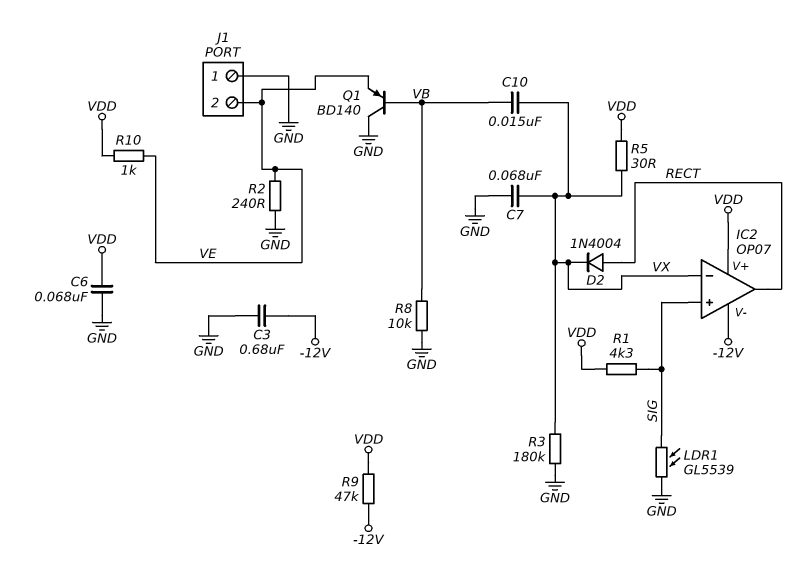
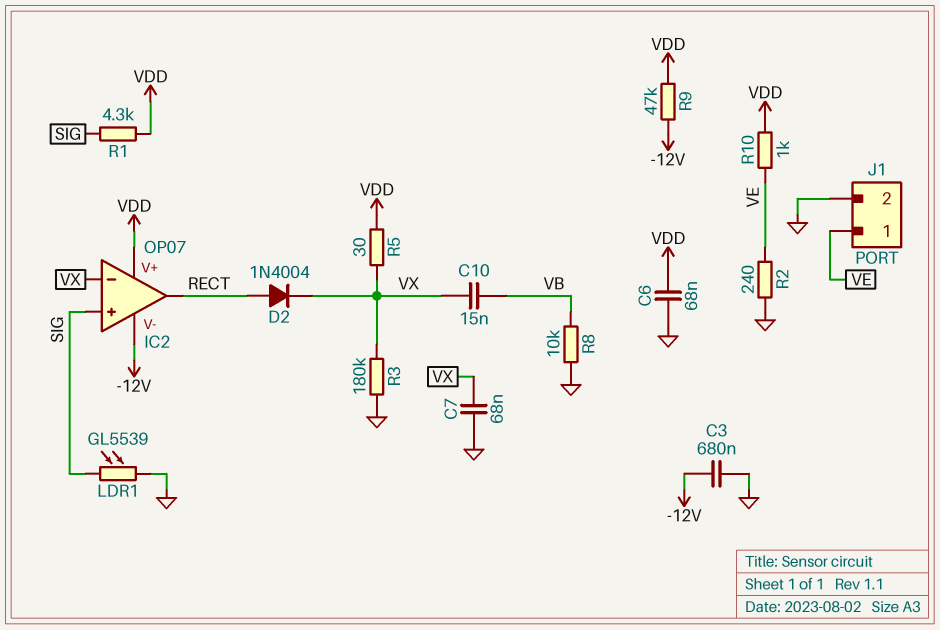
J1 pin 1: GND -> VE
J1 pin 2: VE -> GND
Q1: PNP BD140 (B VB, C GND, E VE) -> none

